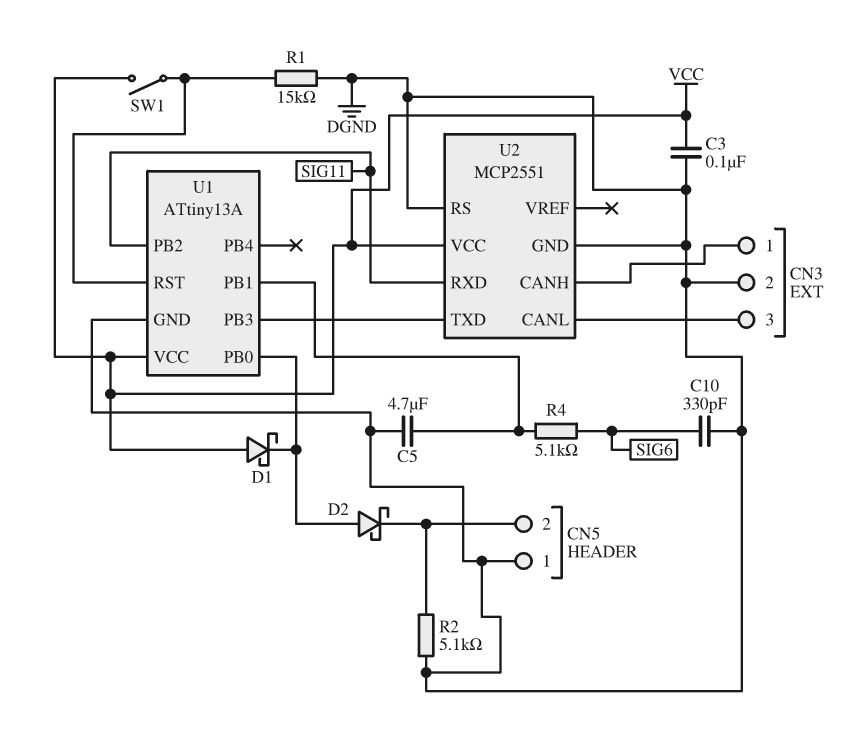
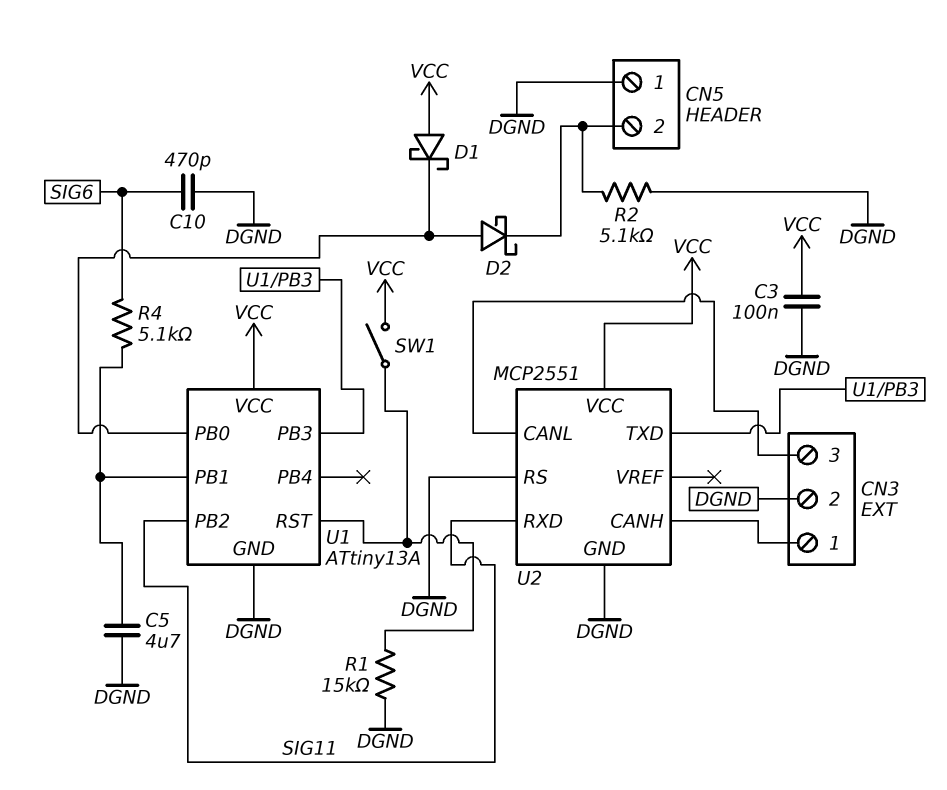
C10: 330pF (DGND, SIG6) -> 470pF (DGND, SIG6)

